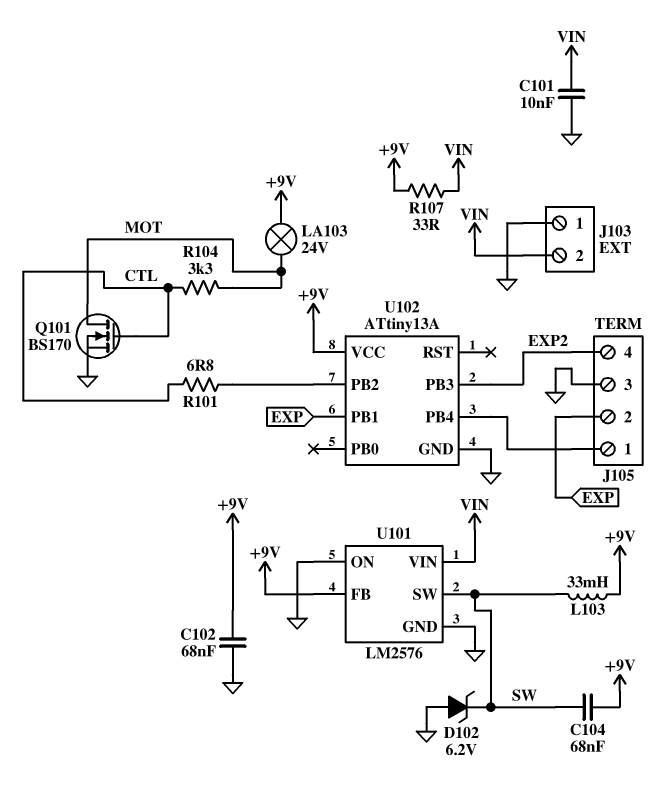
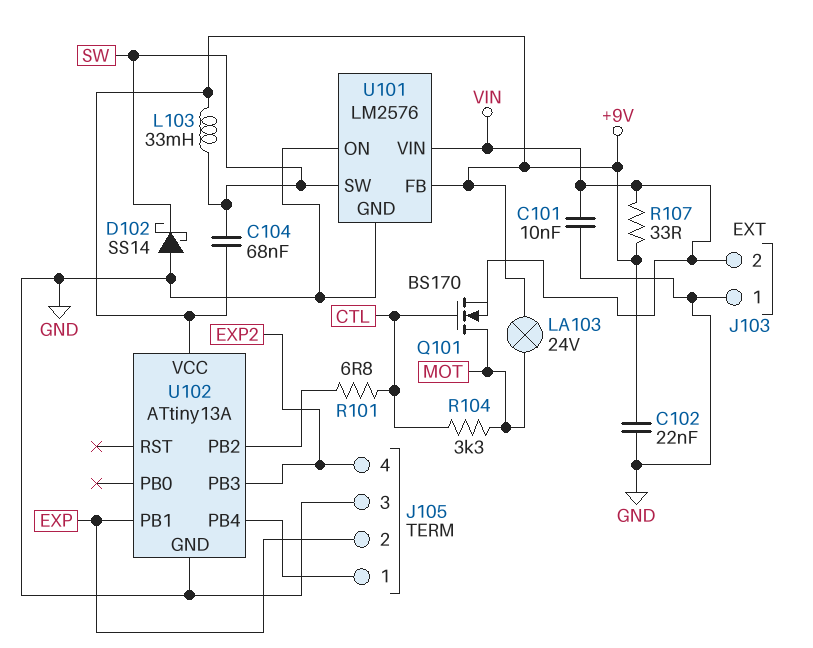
C102: 68nF (+9V, GND) -> 22nF (+9V, GND)
D102: zener 6.2V (A GND, K SW) -> schottky SS14 (A GND, K SW)
Q101: NMOS BS170 (G CTL, D MOT, S GND) -> NMOS BS170 (G CTL, D MOT, S VIN)

